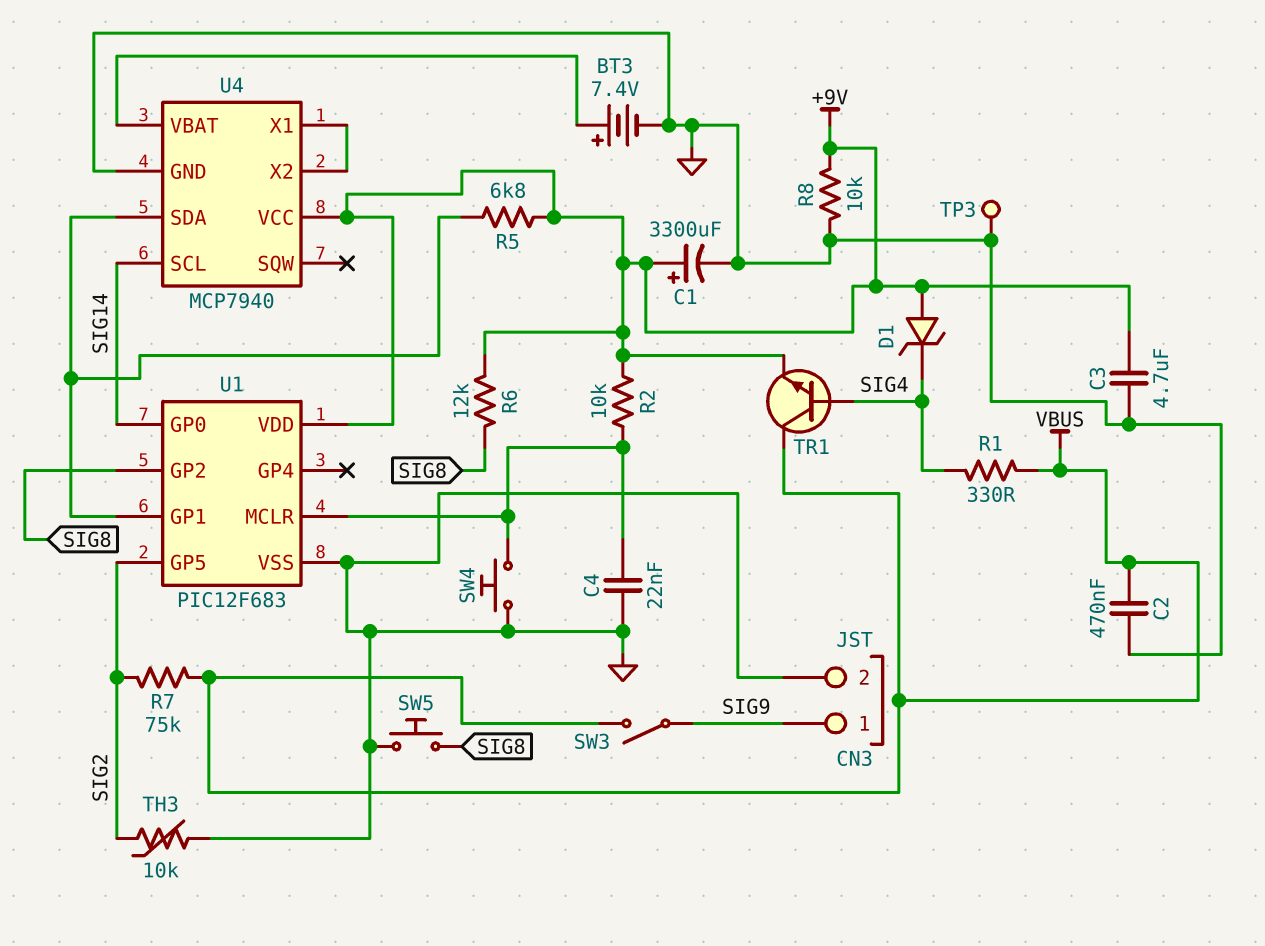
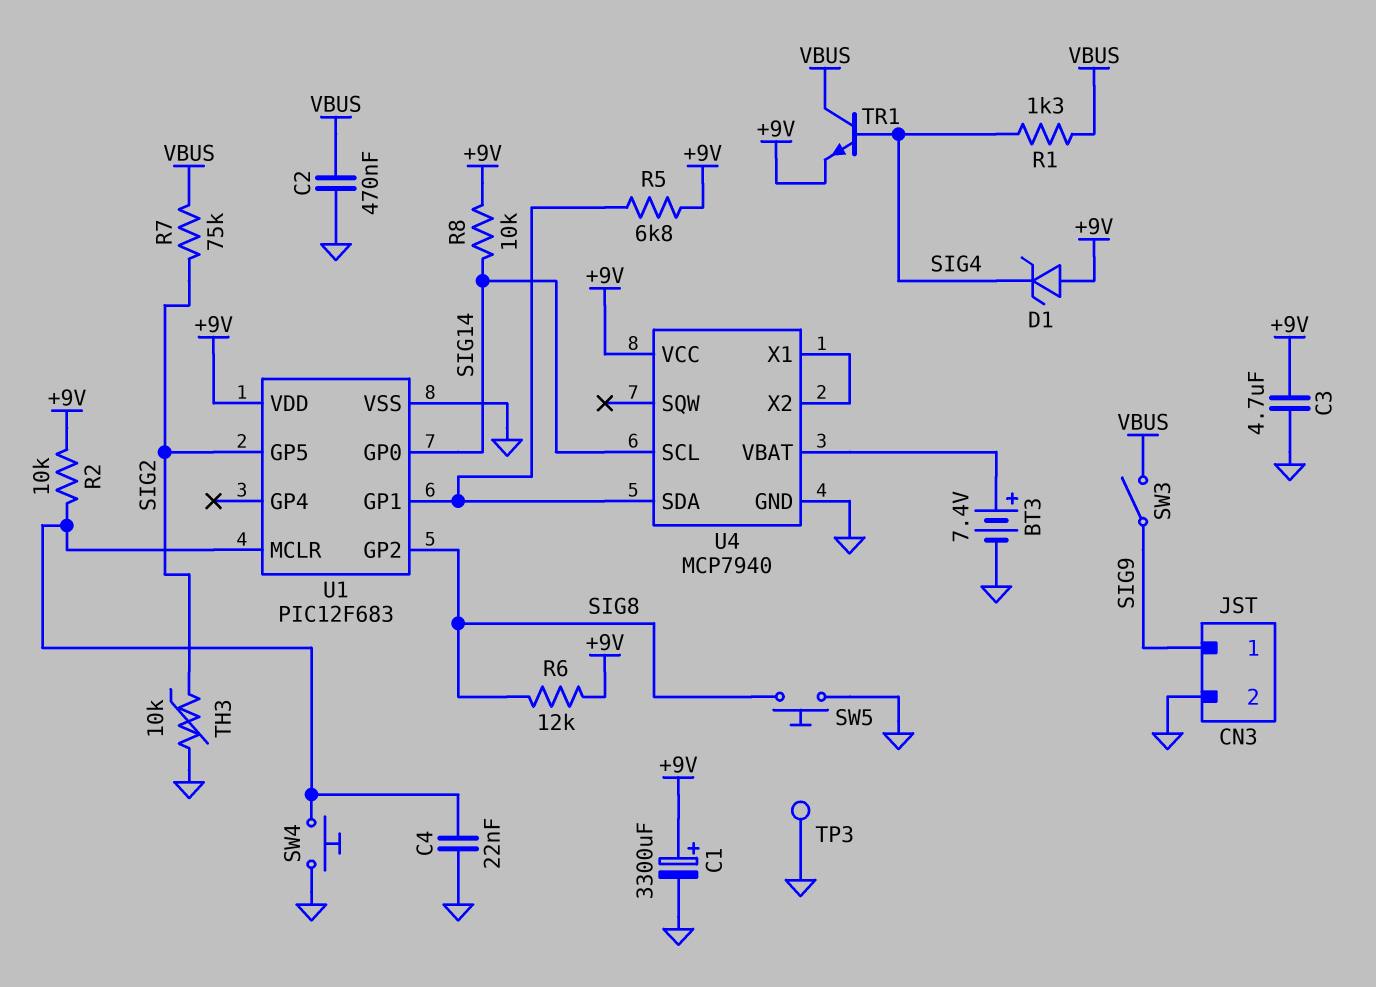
R1: 330 (SIG4, VBUS) -> 1.3k (SIG4, VBUS)
R8: 10k (+9V, GND) -> 10k (+9V, SIG14)

